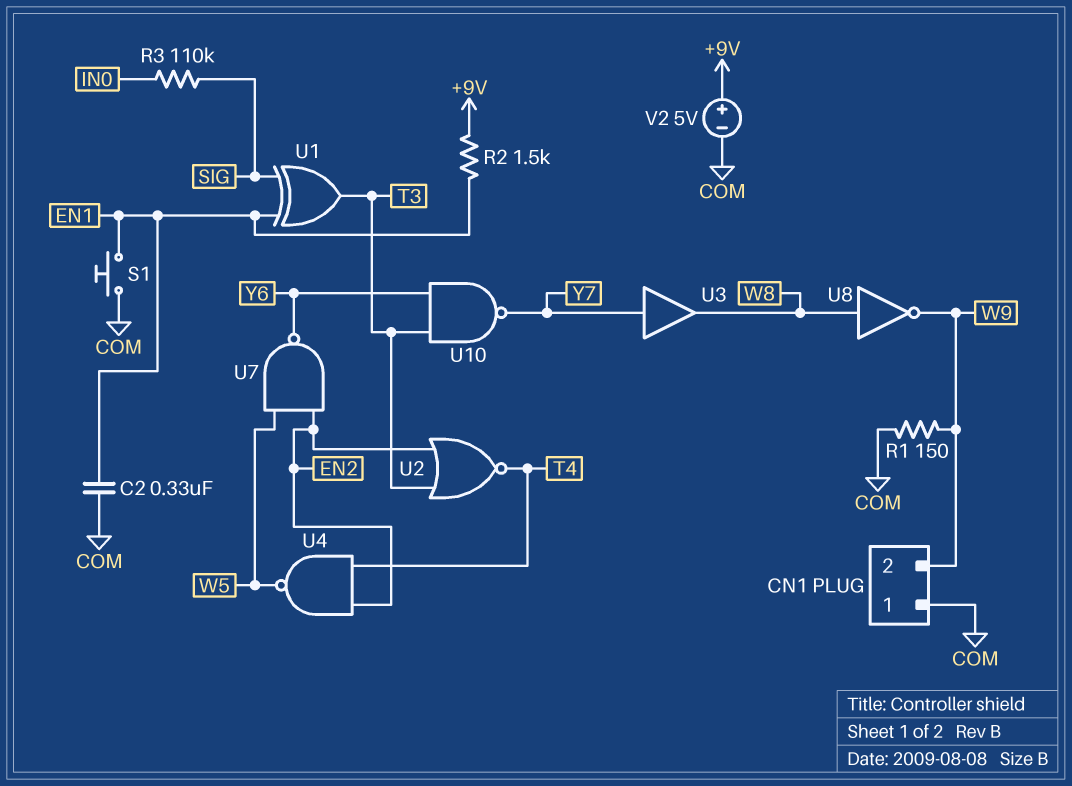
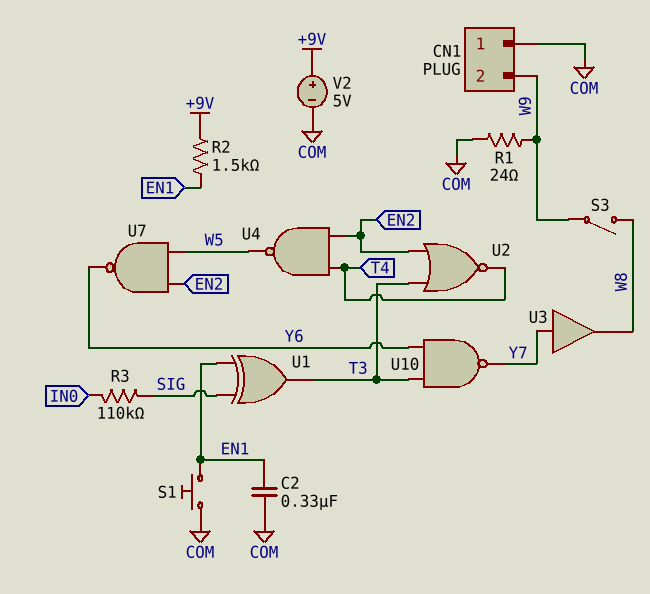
R1: 150 (COM, W9) -> 24 (COM, W9)
S3: none -> switch (W8, W9)
U8: NOT (in W8, out W9) -> none

